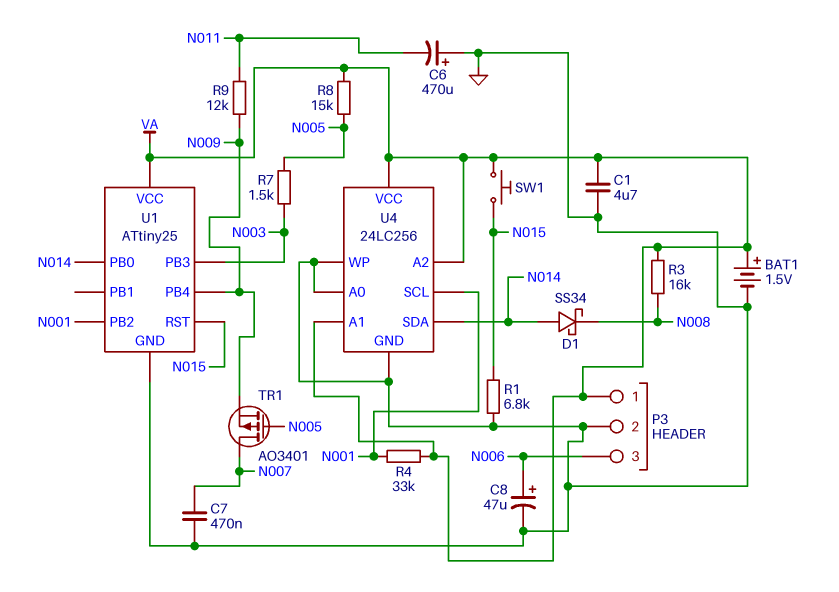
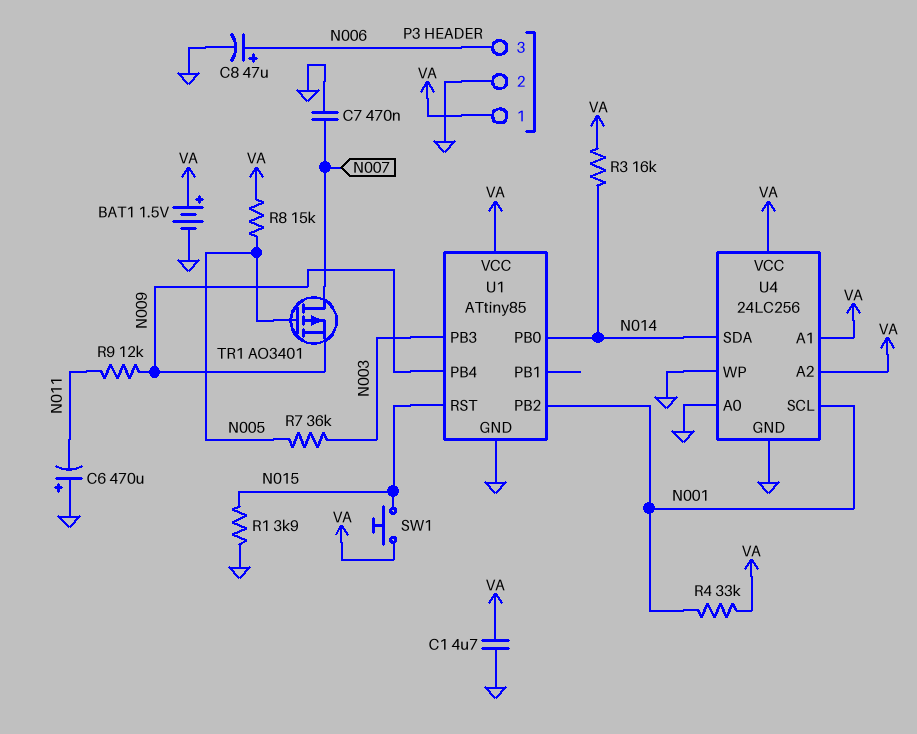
D1: schottky SS34 (A N014, K N008) -> none
R1: 6.8k (GND, N015) -> 3.9k (GND, N015)
R3: 16k (N008, VA) -> 16k (N014, VA)
R7: 1.5k (N003, N005) -> 36k (N003, N005)
U1: ATtiny25 -> ATtiny85

